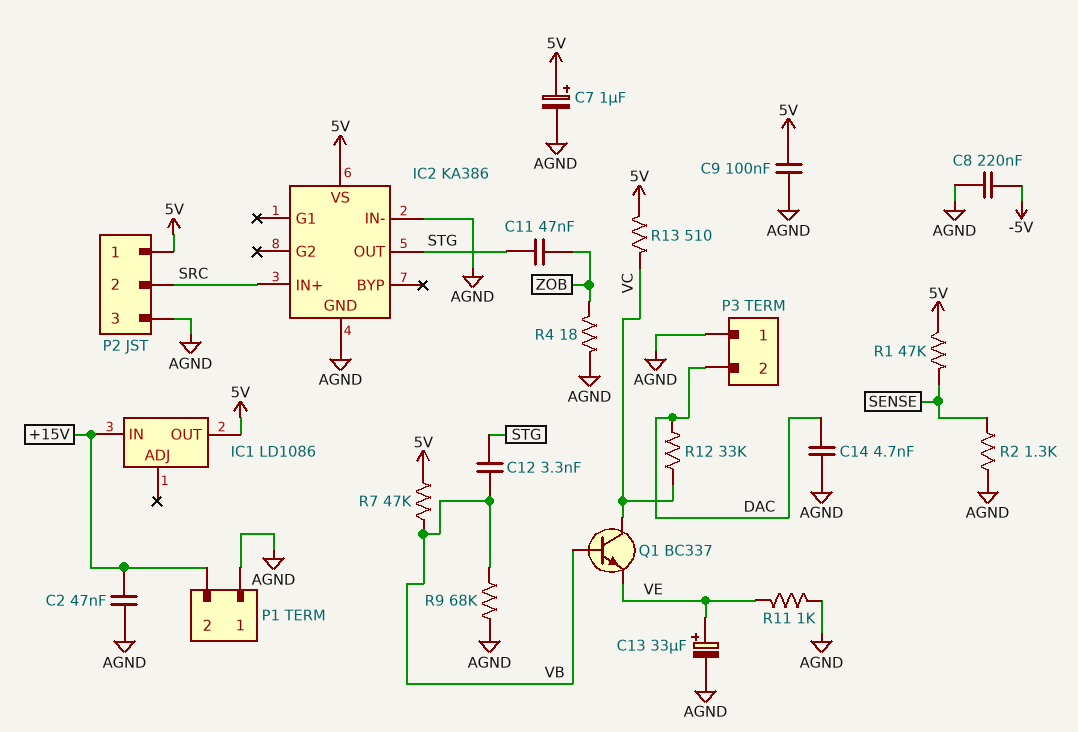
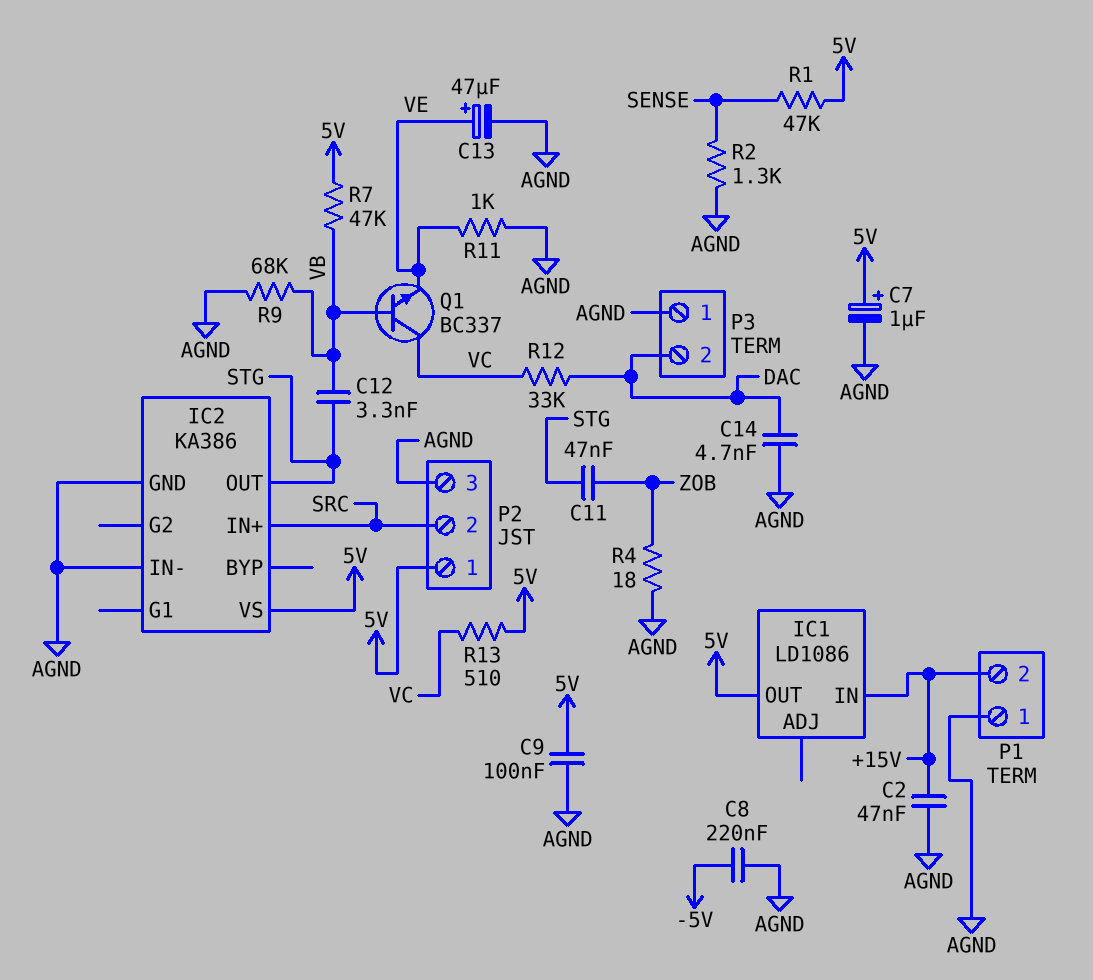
C13: 33uF (plus VE, minus AGND) -> 47uF (plus VE, minus AGND)

